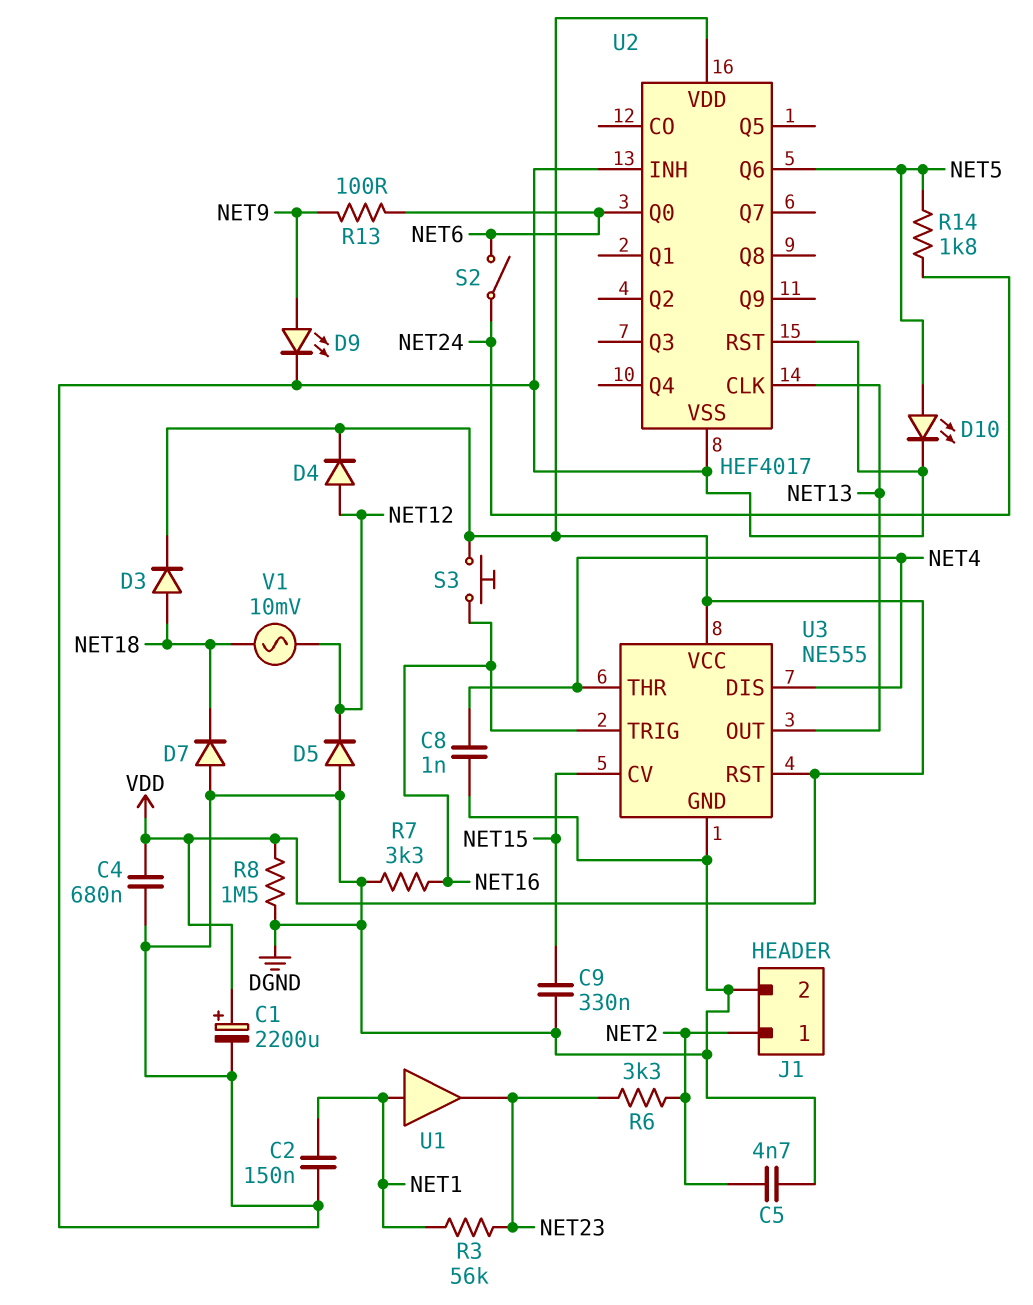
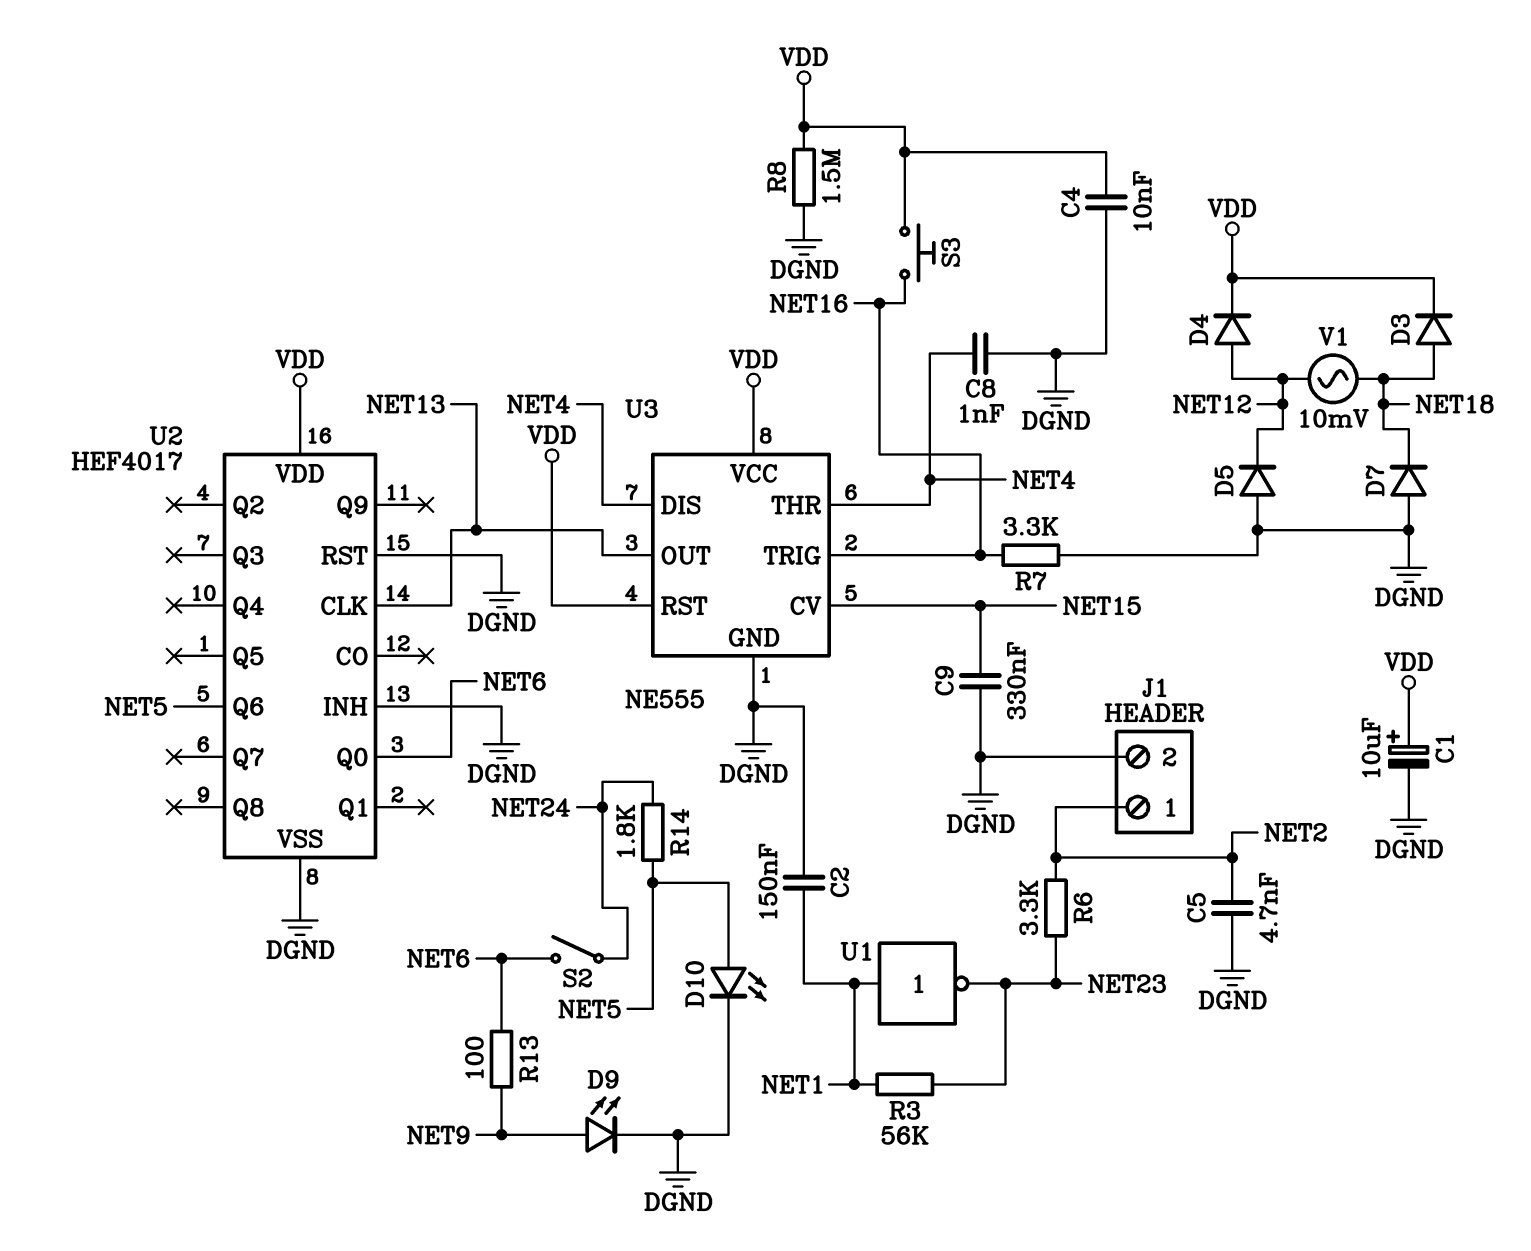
C1: 2200uF (plus VDD, minus DGND) -> 10uF (plus VDD, minus DGND)
C4: 680nF (DGND, VDD) -> 10nF (DGND, VDD)
U1: buffer (in NET1, out NET23) -> NOT (in NET1, out NET23)

